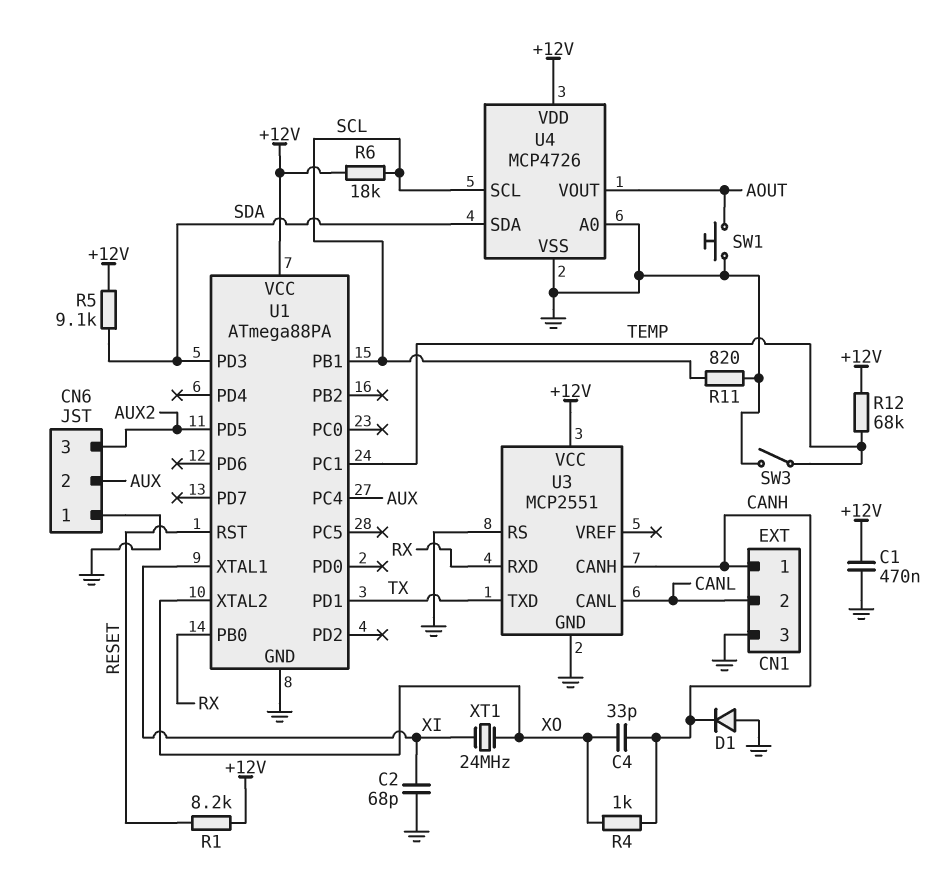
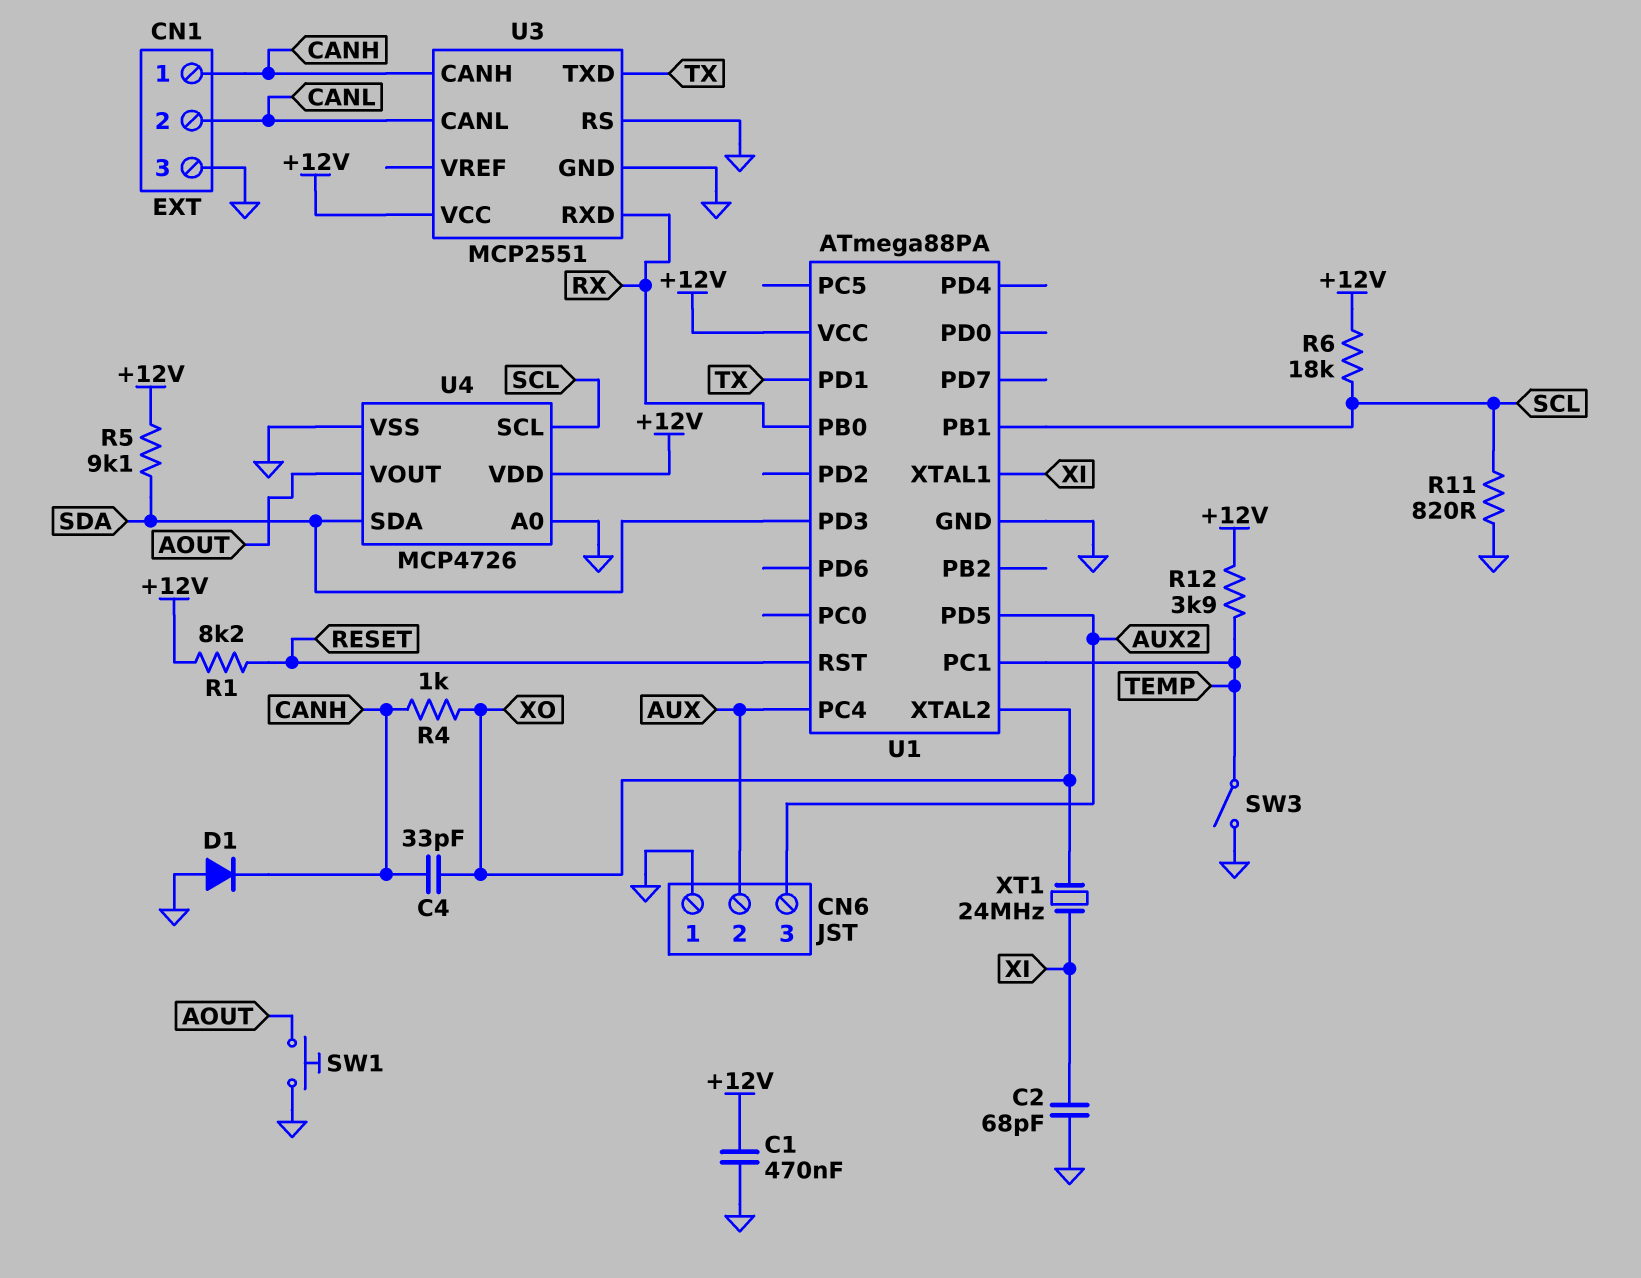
R12: 68k (+12V, TEMP) -> 3.9k (+12V, TEMP)

